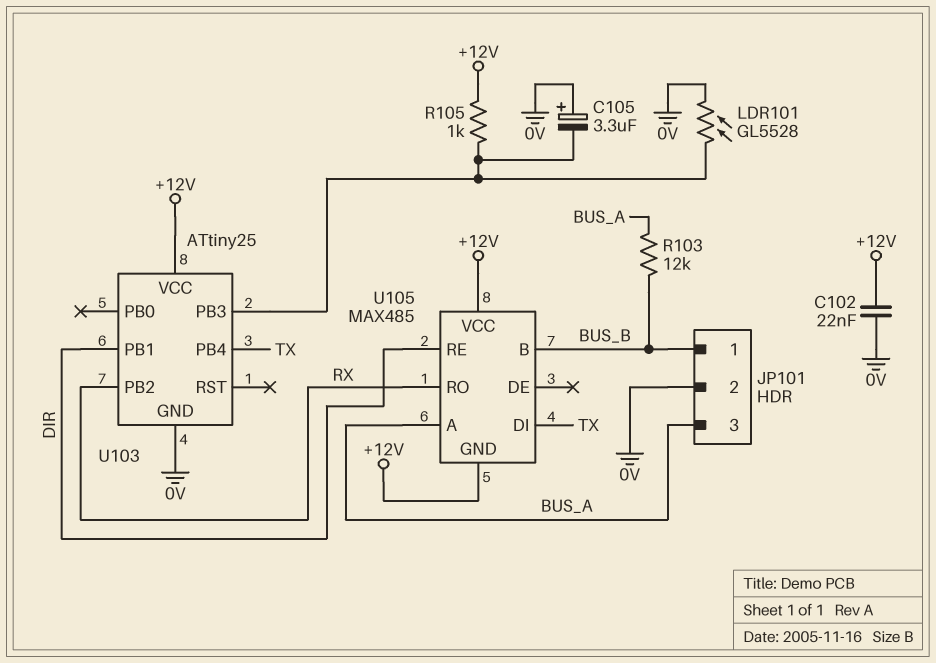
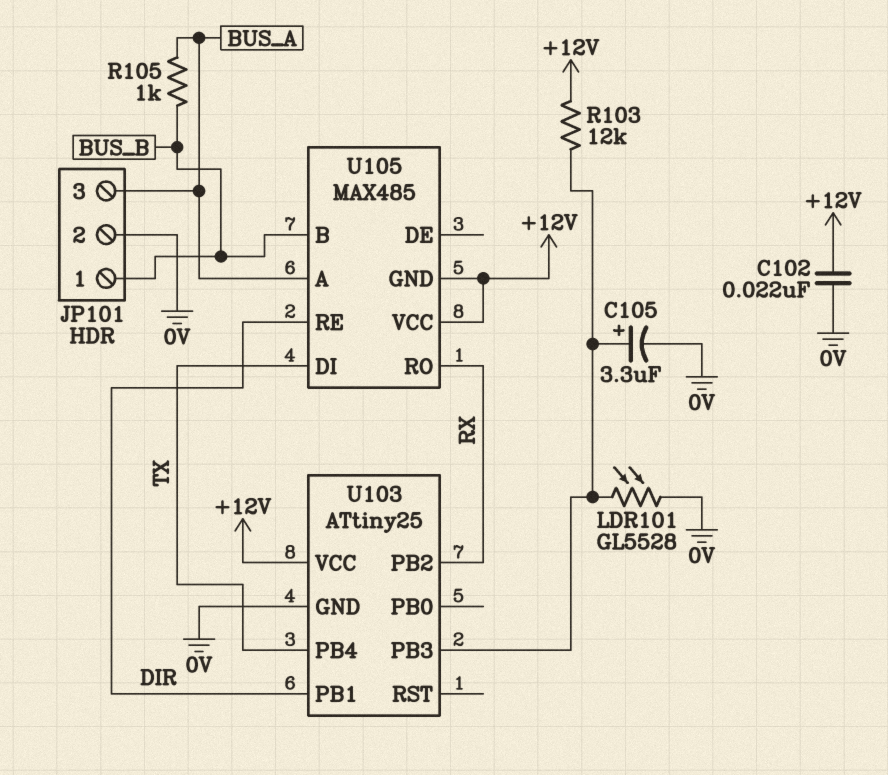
C105: 3.3uF (plus 0V, minus U103/PB3) -> 3.3uF (plus U103/PB3, minus 0V)
R103: 12k (BUS_A, BUS_B) -> 12k (+12V, U103/PB3)
R105: 1k (+12V, U103/PB3) -> 1k (BUS_A, BUS_B)

